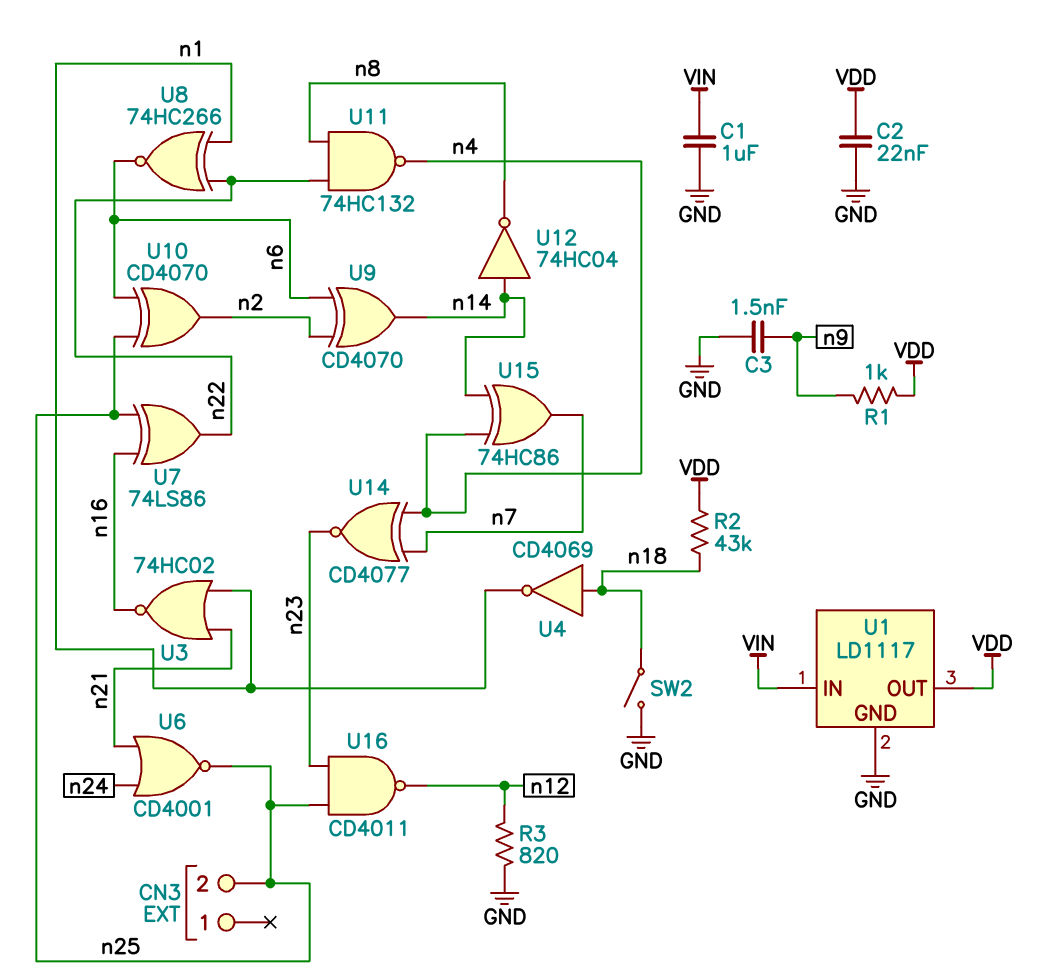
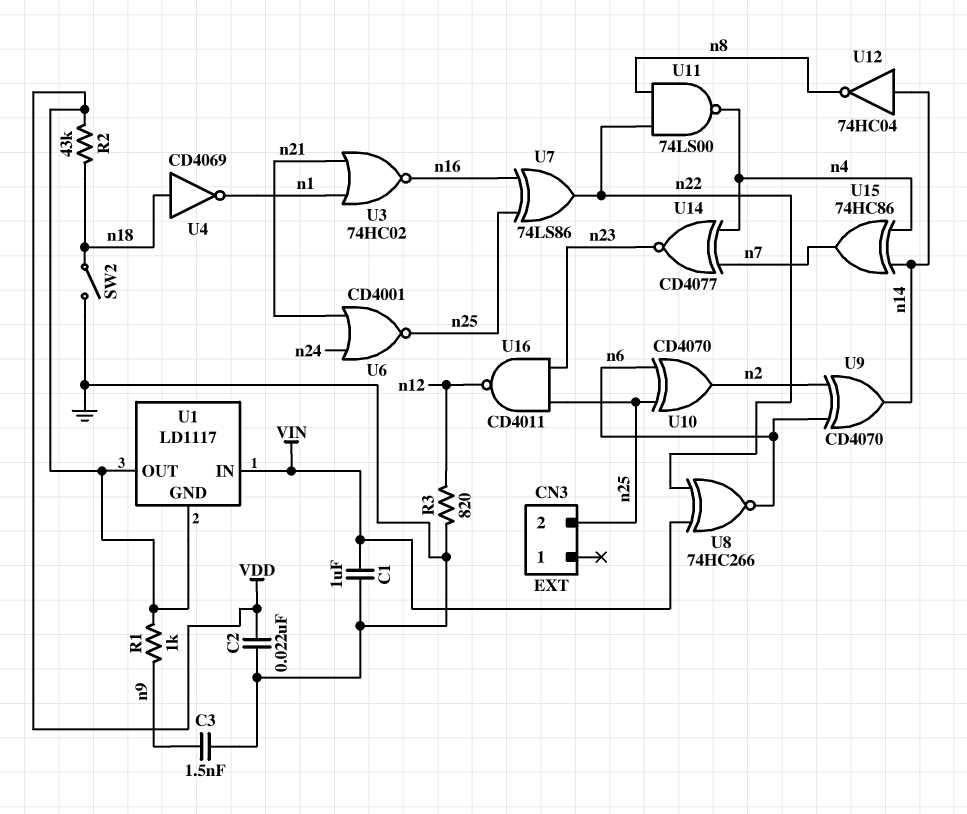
U1 pin GND: GND -> VDD
U8: XNOR 74HC266 (in n1, in n22, out n6) -> XNOR 74HC266 (in VIN, in n22, out n6)
U11: NAND 74HC132 (in n8, in n22, out n4) -> NAND 74LS00 (in n8, in n22, out n4)

